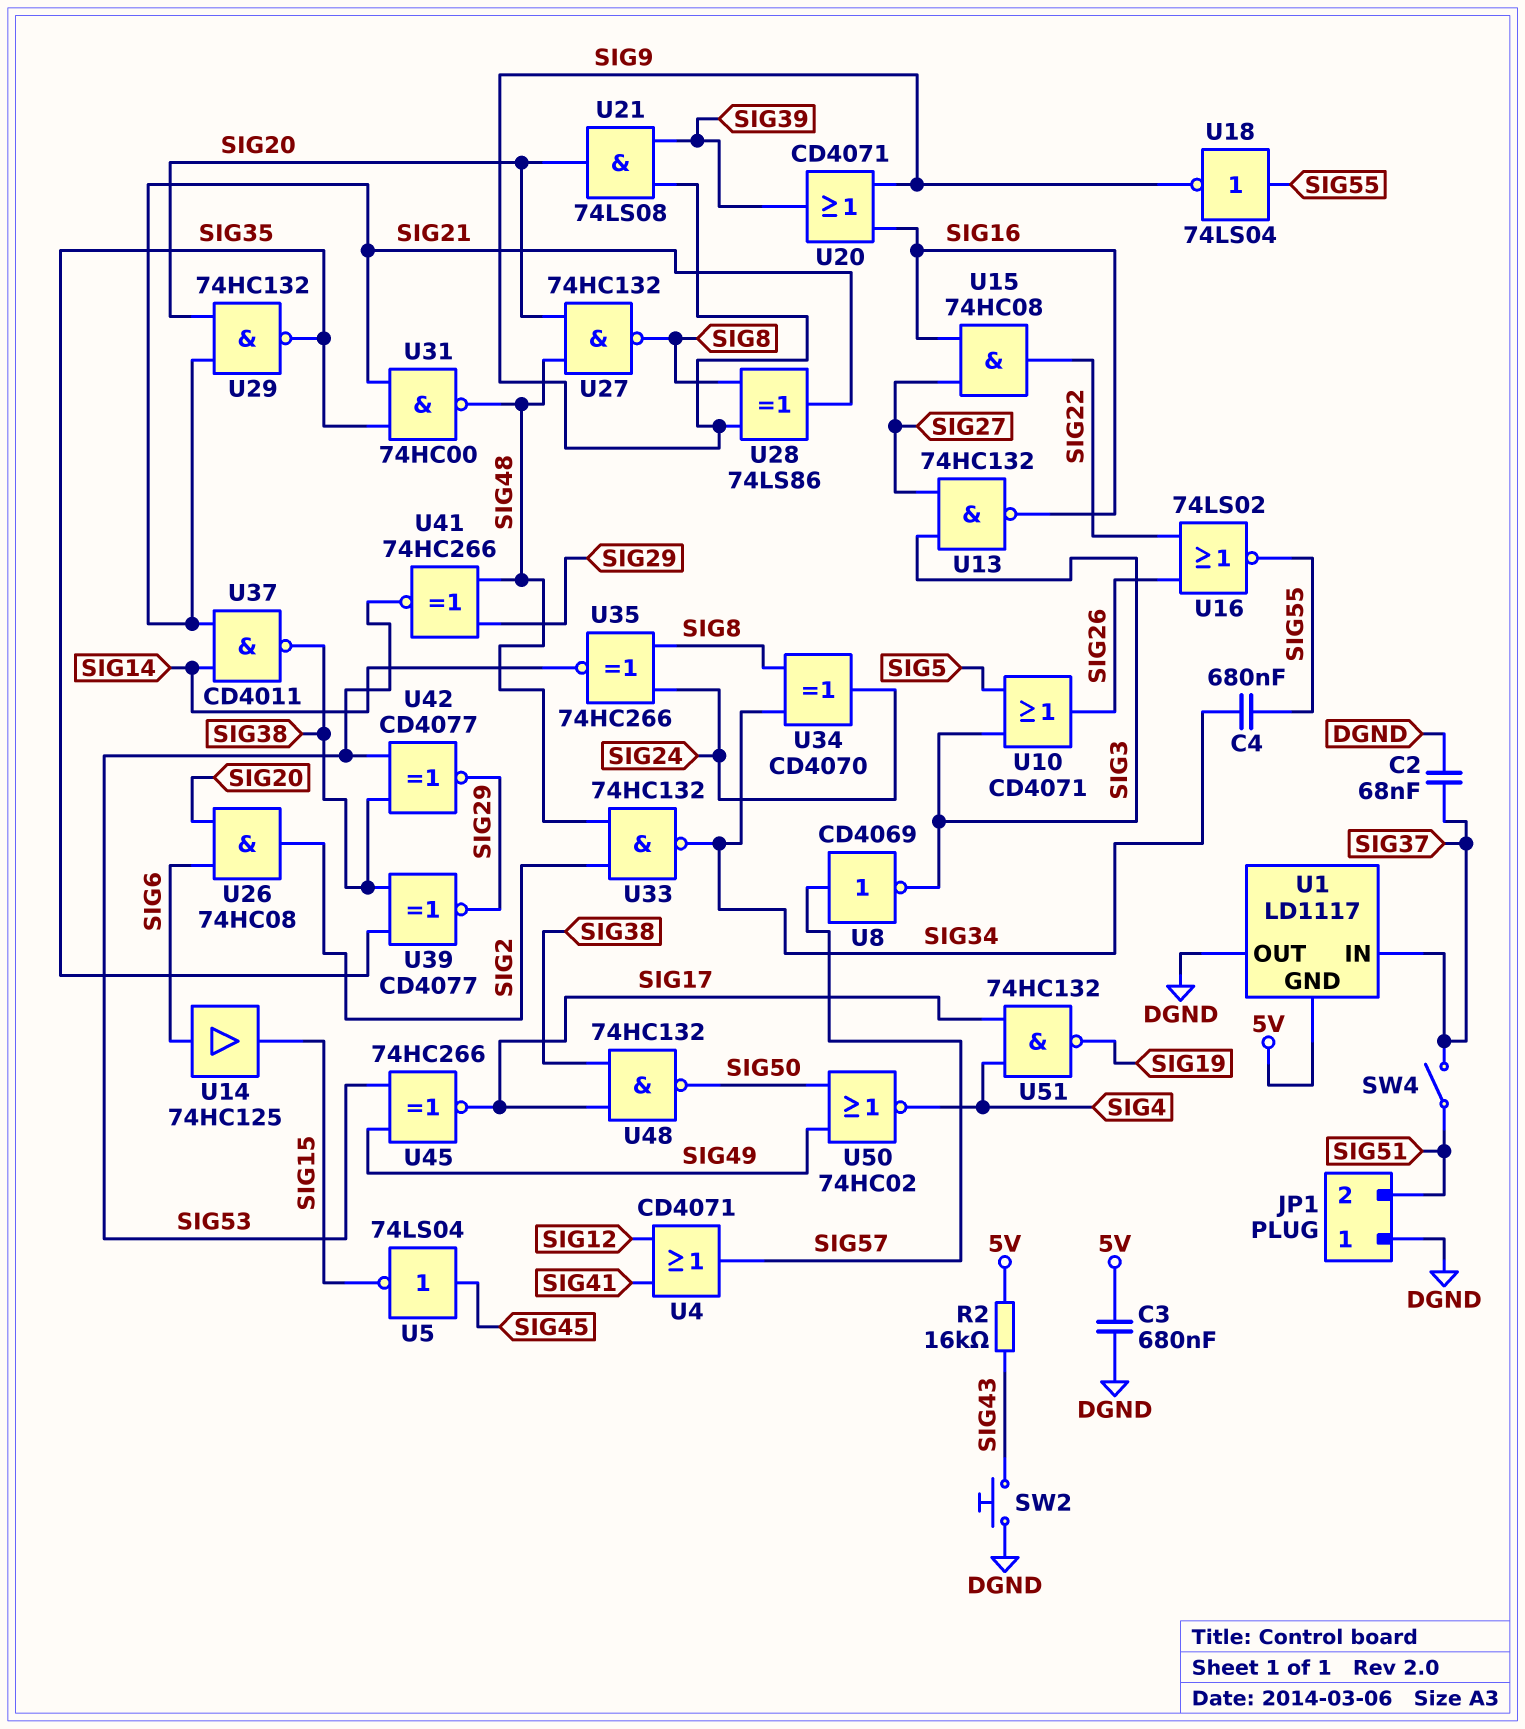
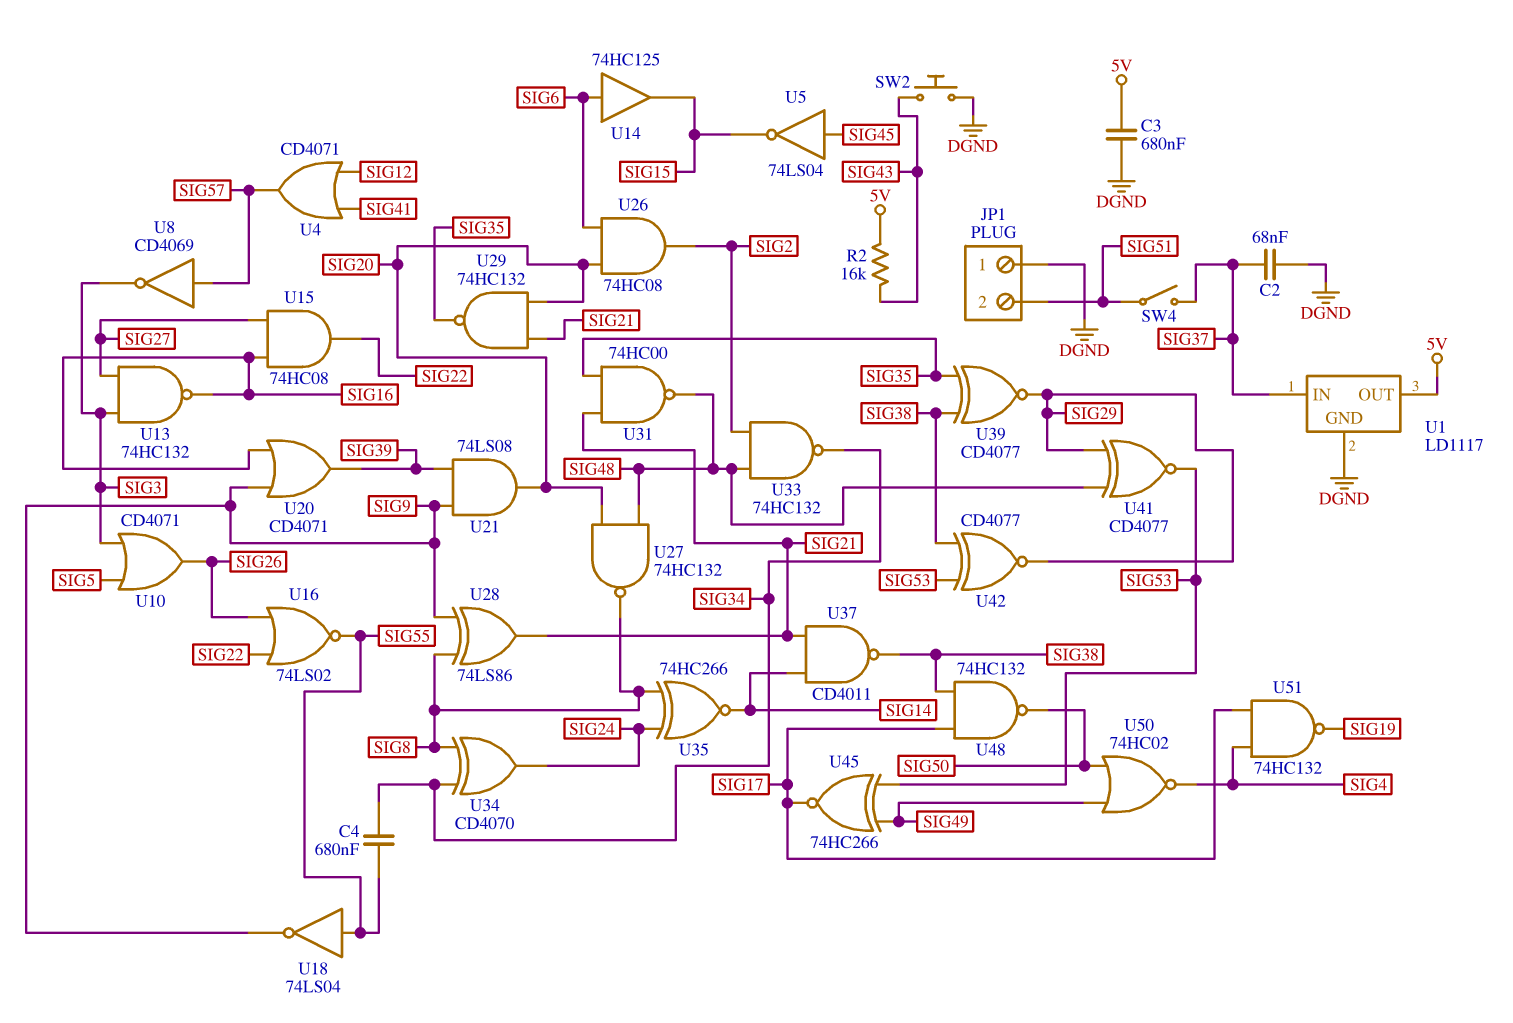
U1 pin GND: 5V -> DGND
U1 pin OUT: DGND -> 5V
U41: XNOR 74HC266 (in SIG29, in SIG48, out SIG53) -> XNOR CD4077 (in SIG29, in SIG48, out SIG53)

